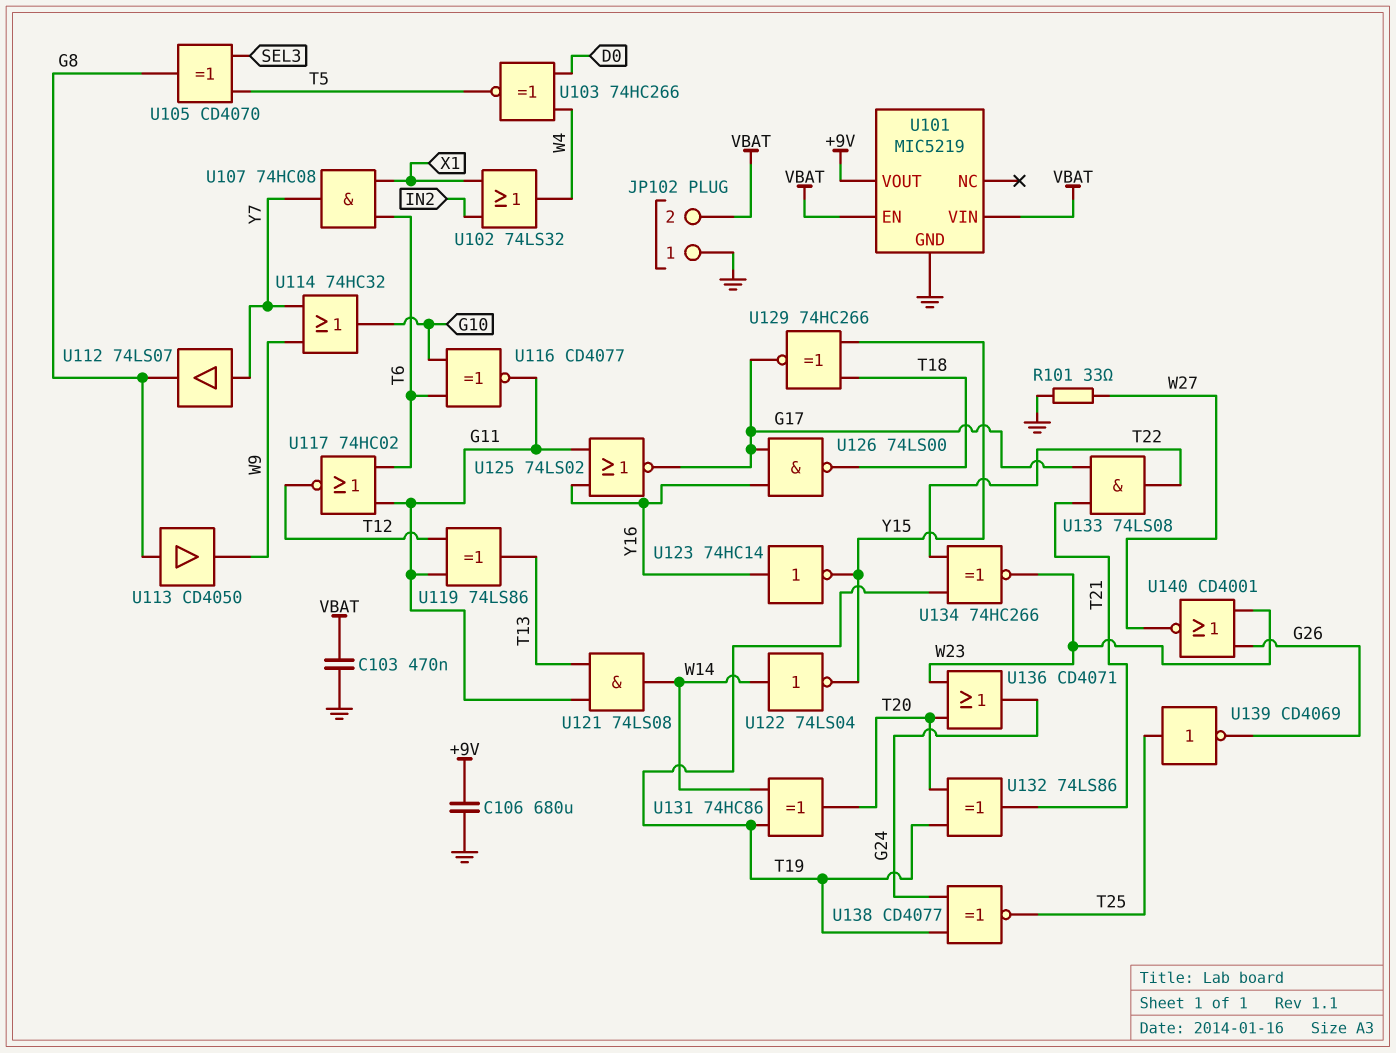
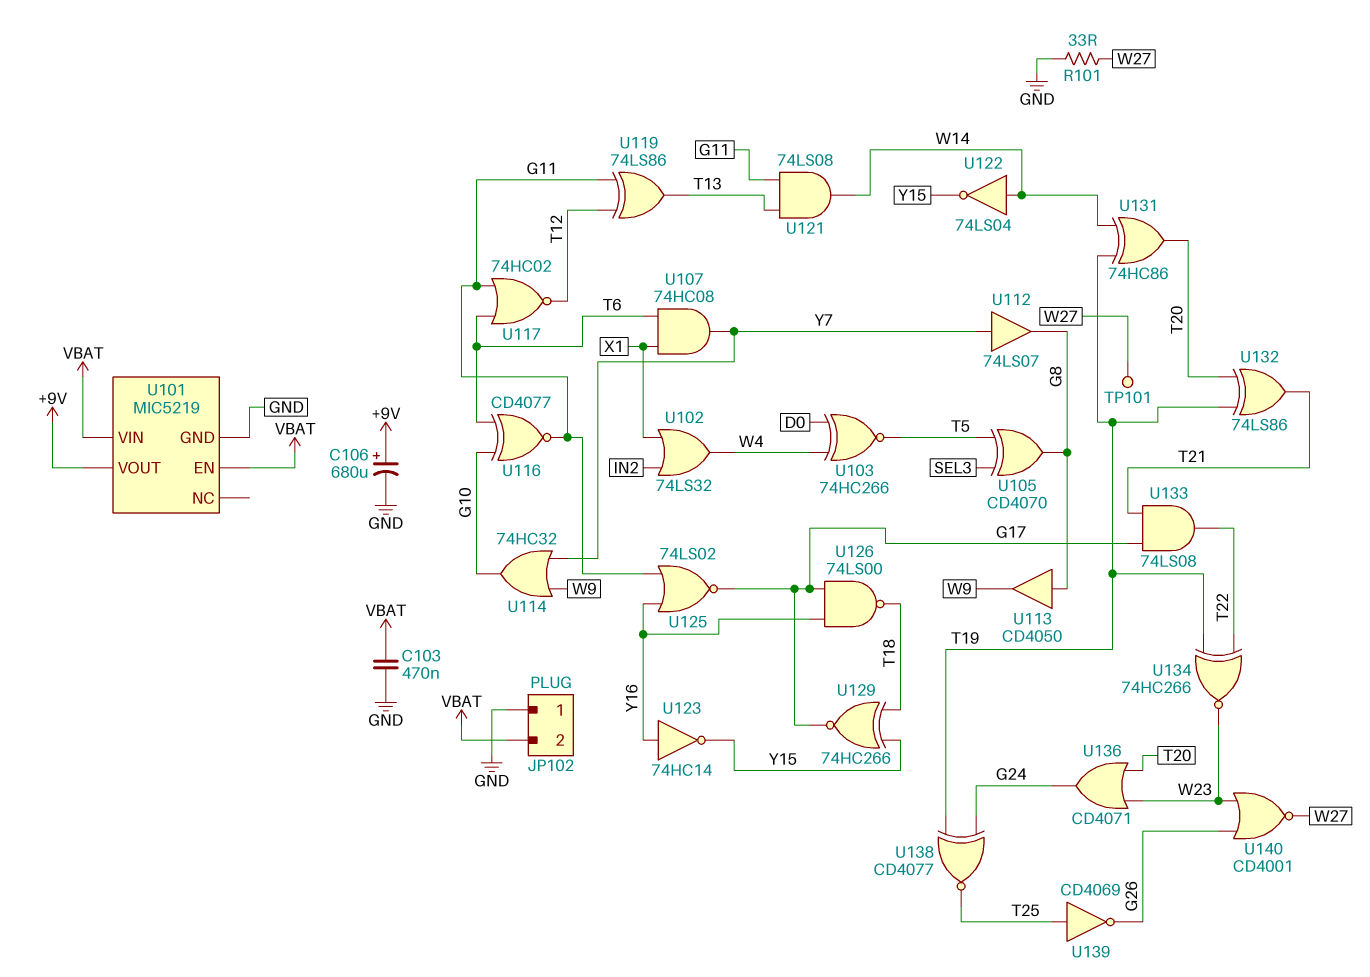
C106: 680uF (+9V, GND) -> 680uF (plus +9V, minus GND)
TP101: none -> test point (W27)

